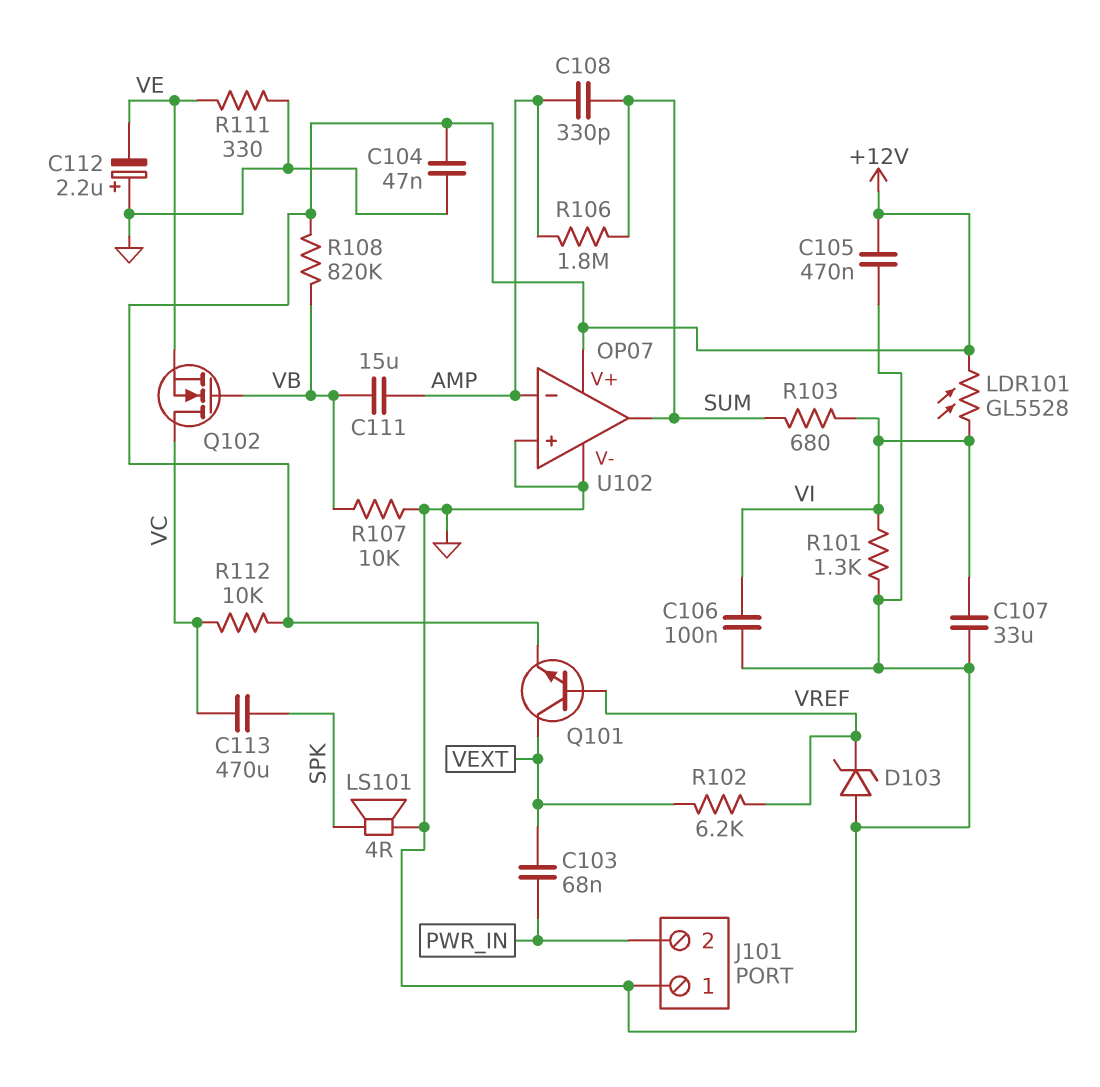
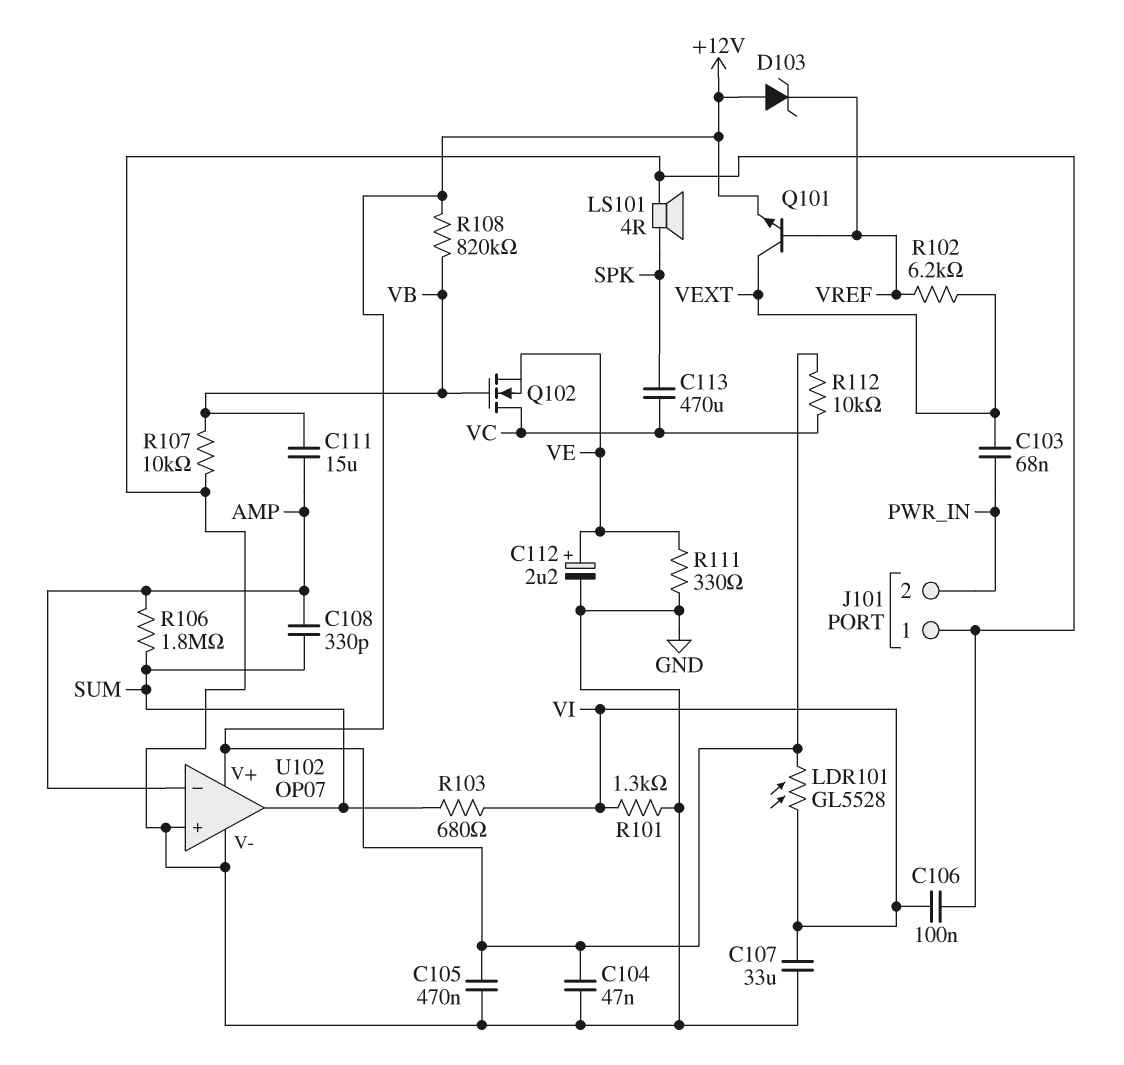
C112: 2.2uF (plus GND, minus VE) -> 2.2uF (plus VE, minus GND)
D103: zener (A GND, K VREF) -> zener (A +12V, K VREF)

